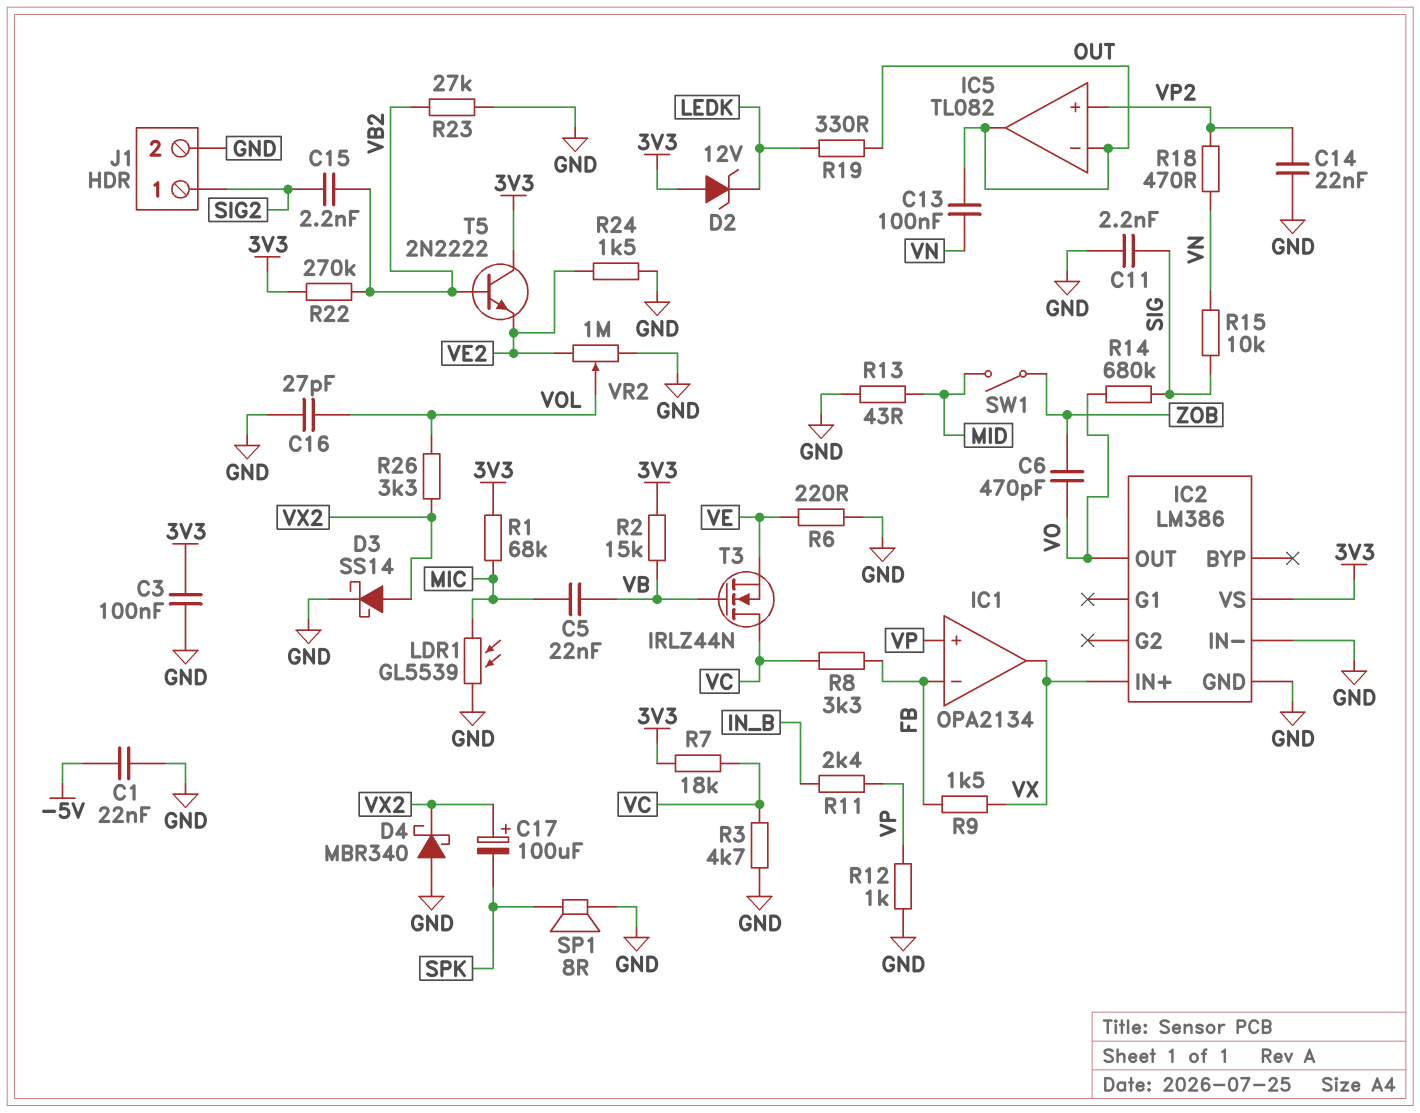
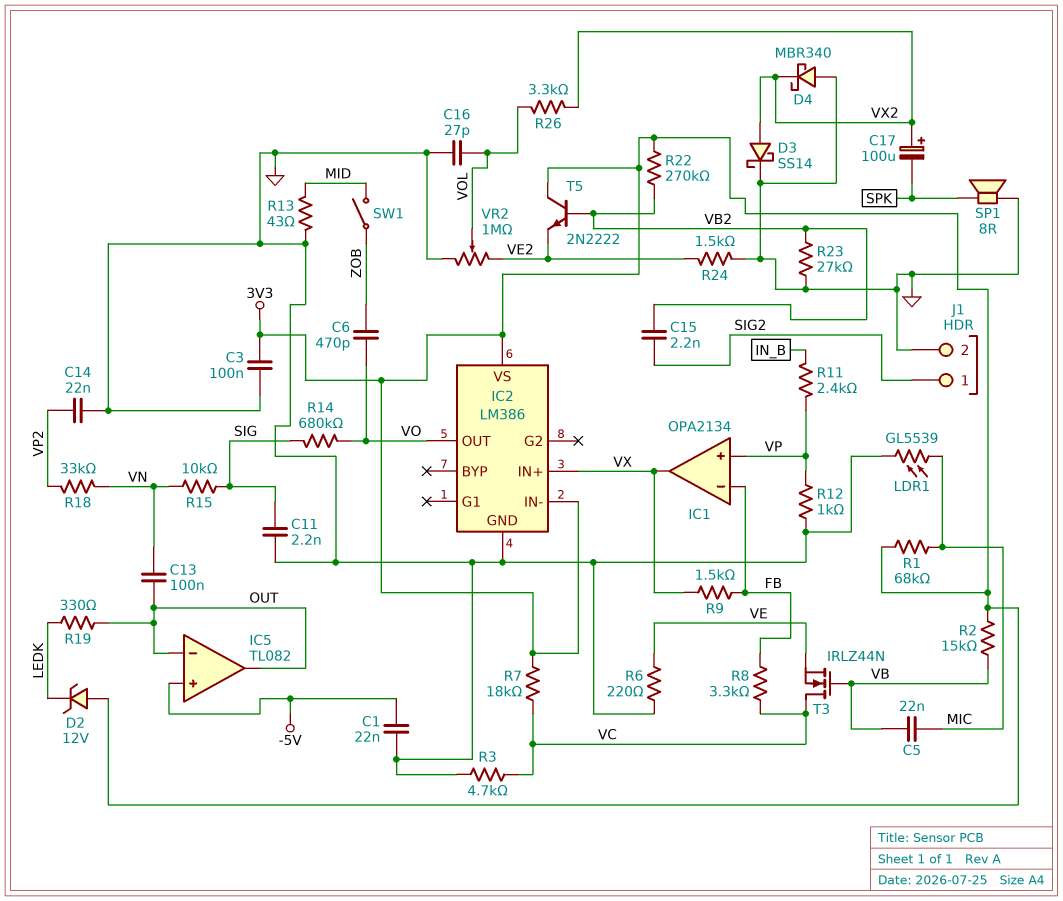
IC2 pin IN-: GND -> 3V3
IC5 pin in+: VP2 -> -5V
R18: 470 (VN, VP2) -> 33k (VN, VP2)

